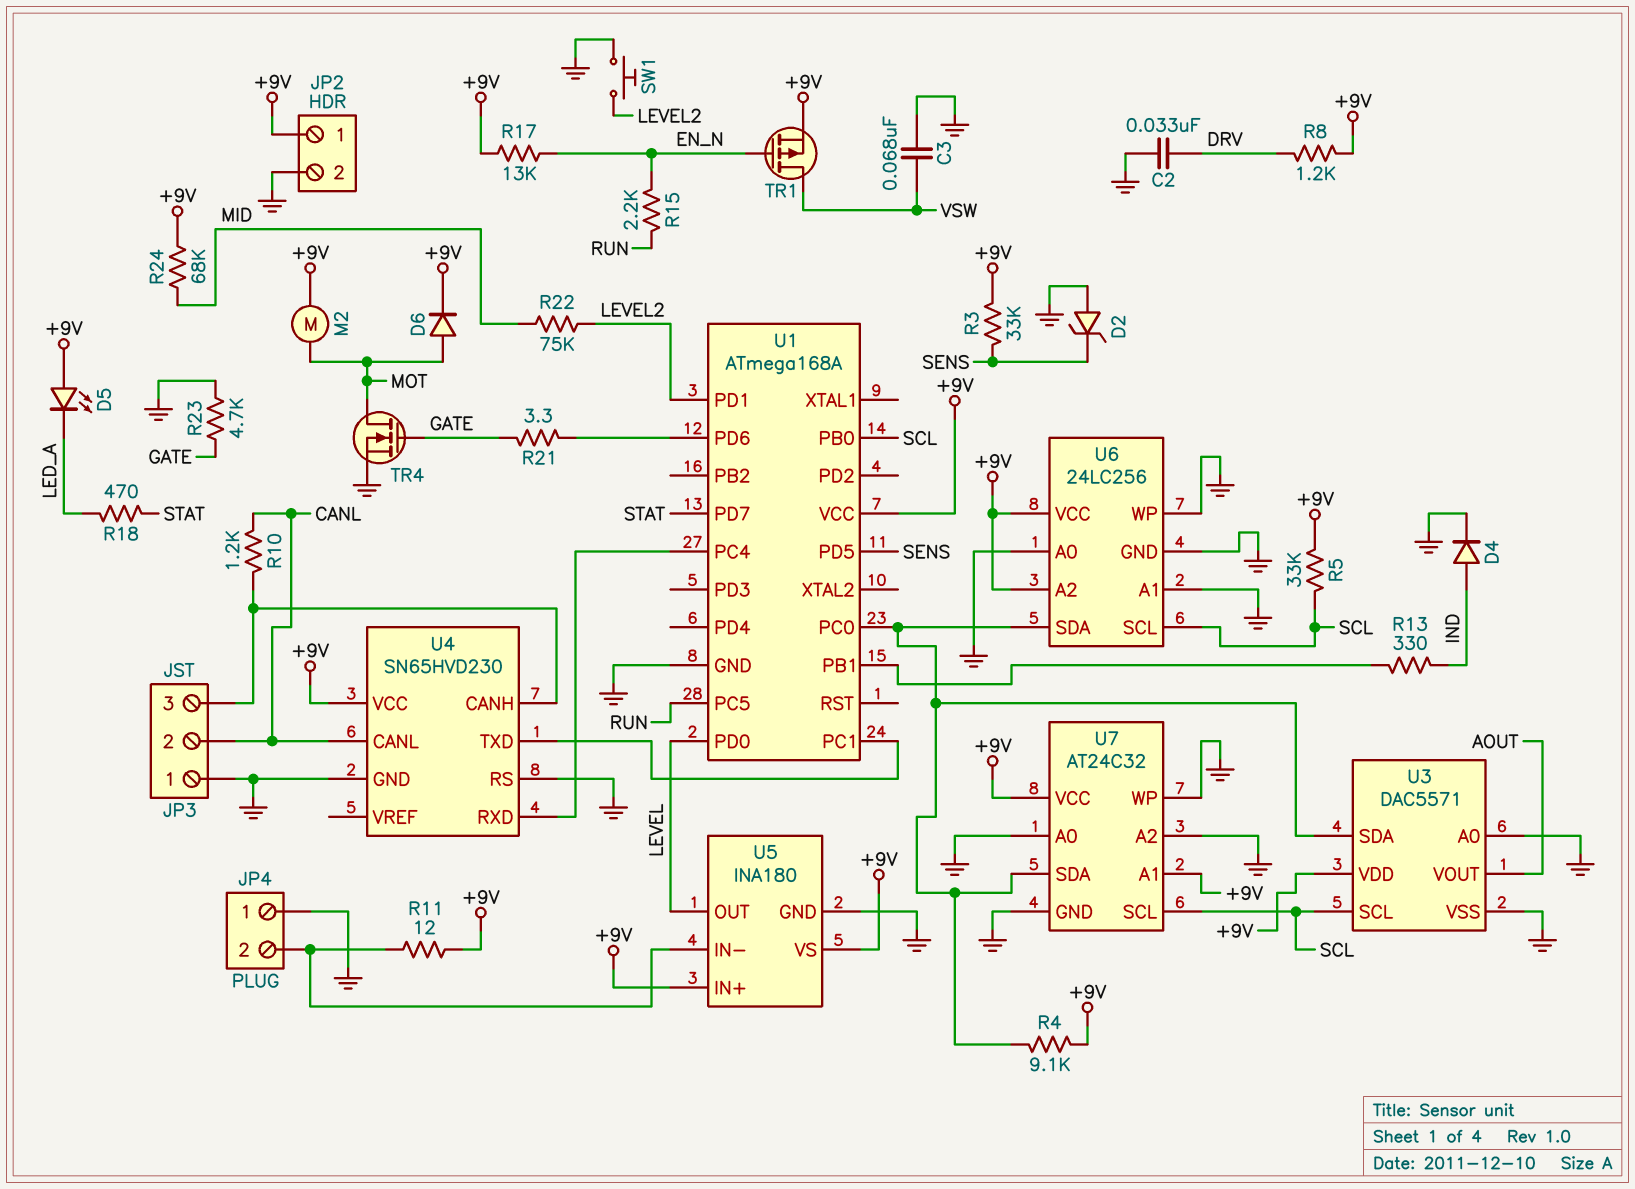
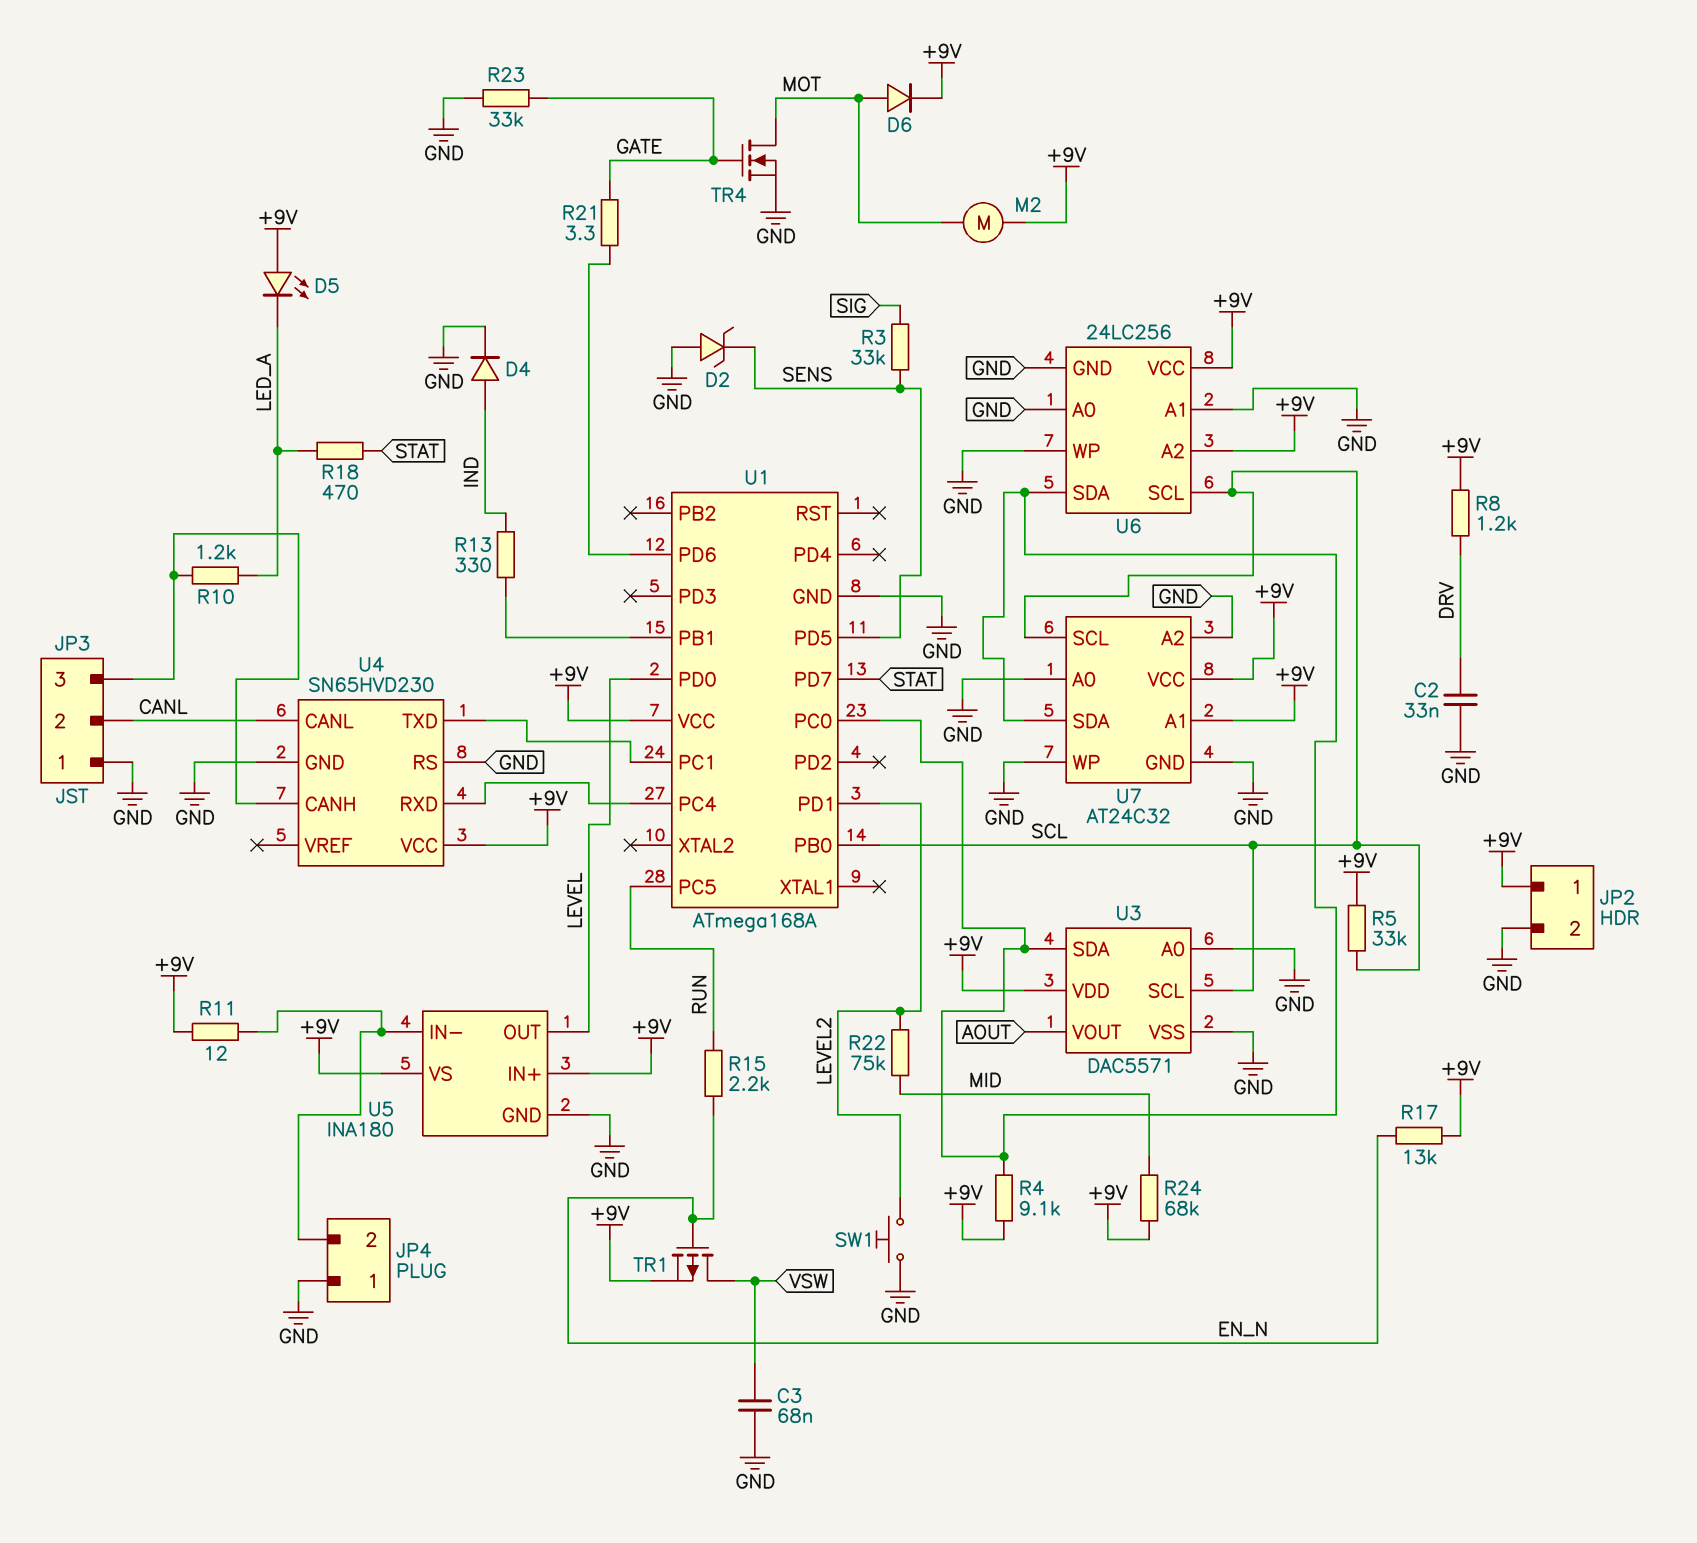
R3: 33k (+9V, SENS) -> 33k (SENS, SIG)
R10: 1.2k (CANL, JP3/3) -> 1.2k (JP3/3, LED_A)
R23: 4.7k (GATE, GND) -> 33k (GATE, GND)

